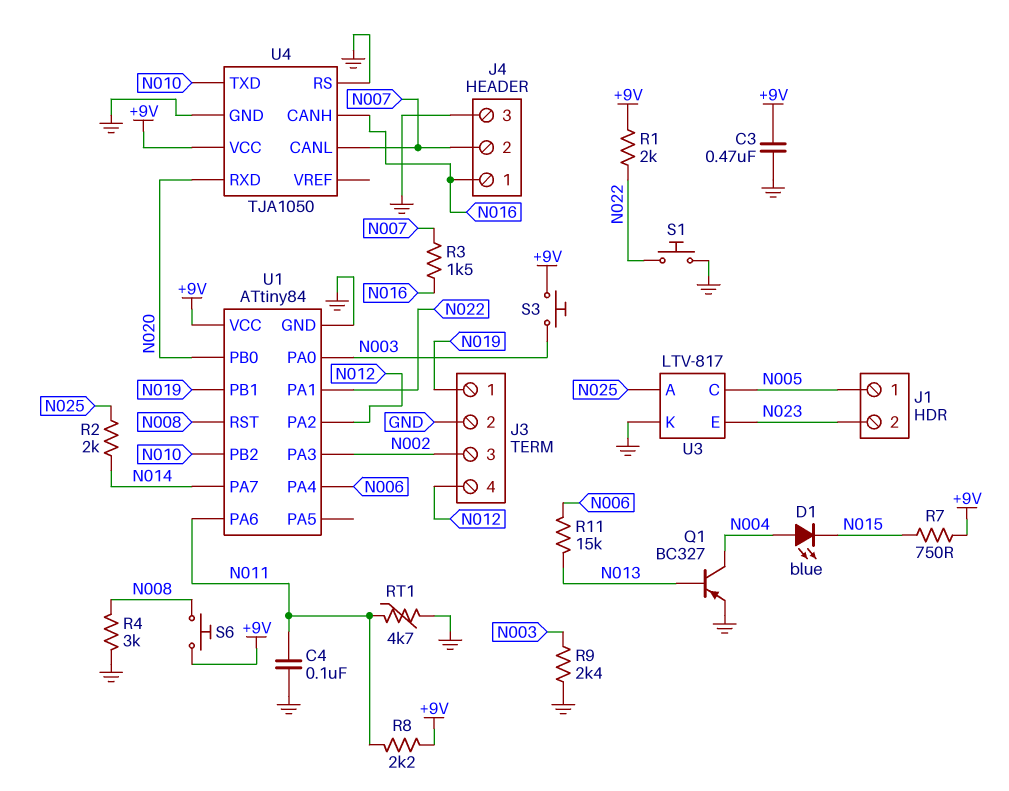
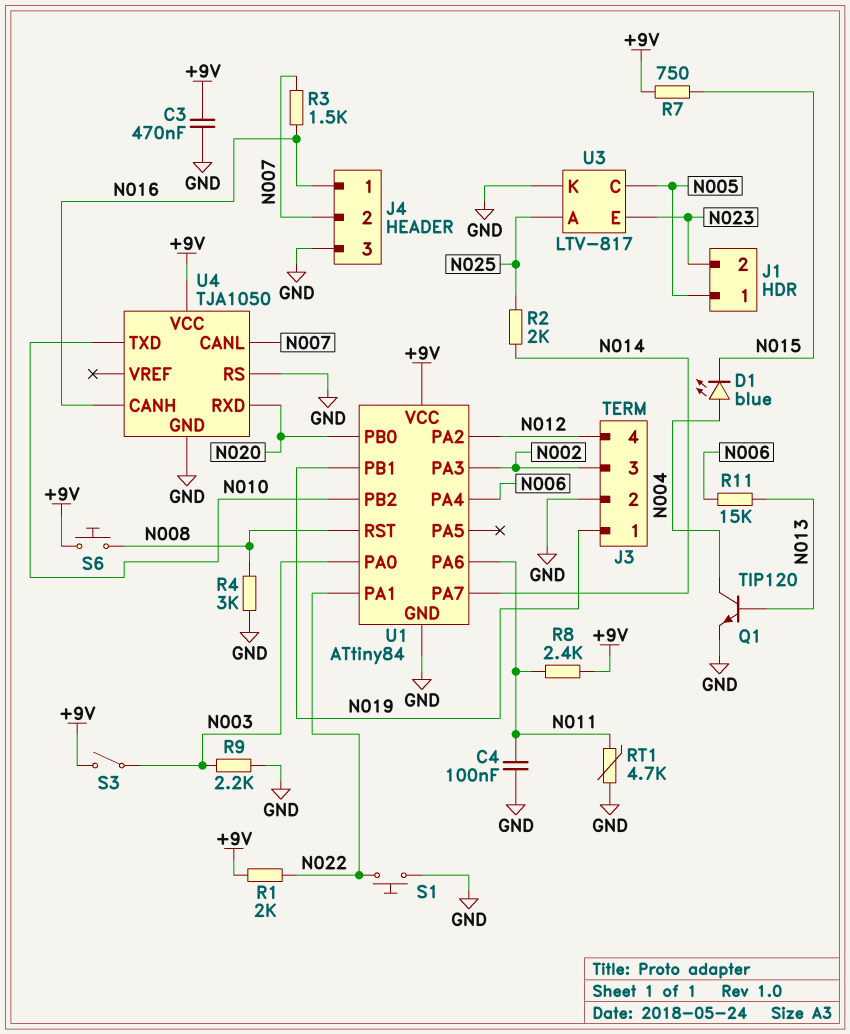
Q1: PNP BC327 (B N013, C N004, E GND) -> NPN TIP120 (B N013, C N004, E GND)
R8: 2.2k (+9V, N011) -> 2.4k (+9V, N011)
R9: 2.4k (GND, N003) -> 2.2k (GND, N003)
S3: button (+9V, N003) -> switch (+9V, N003)

